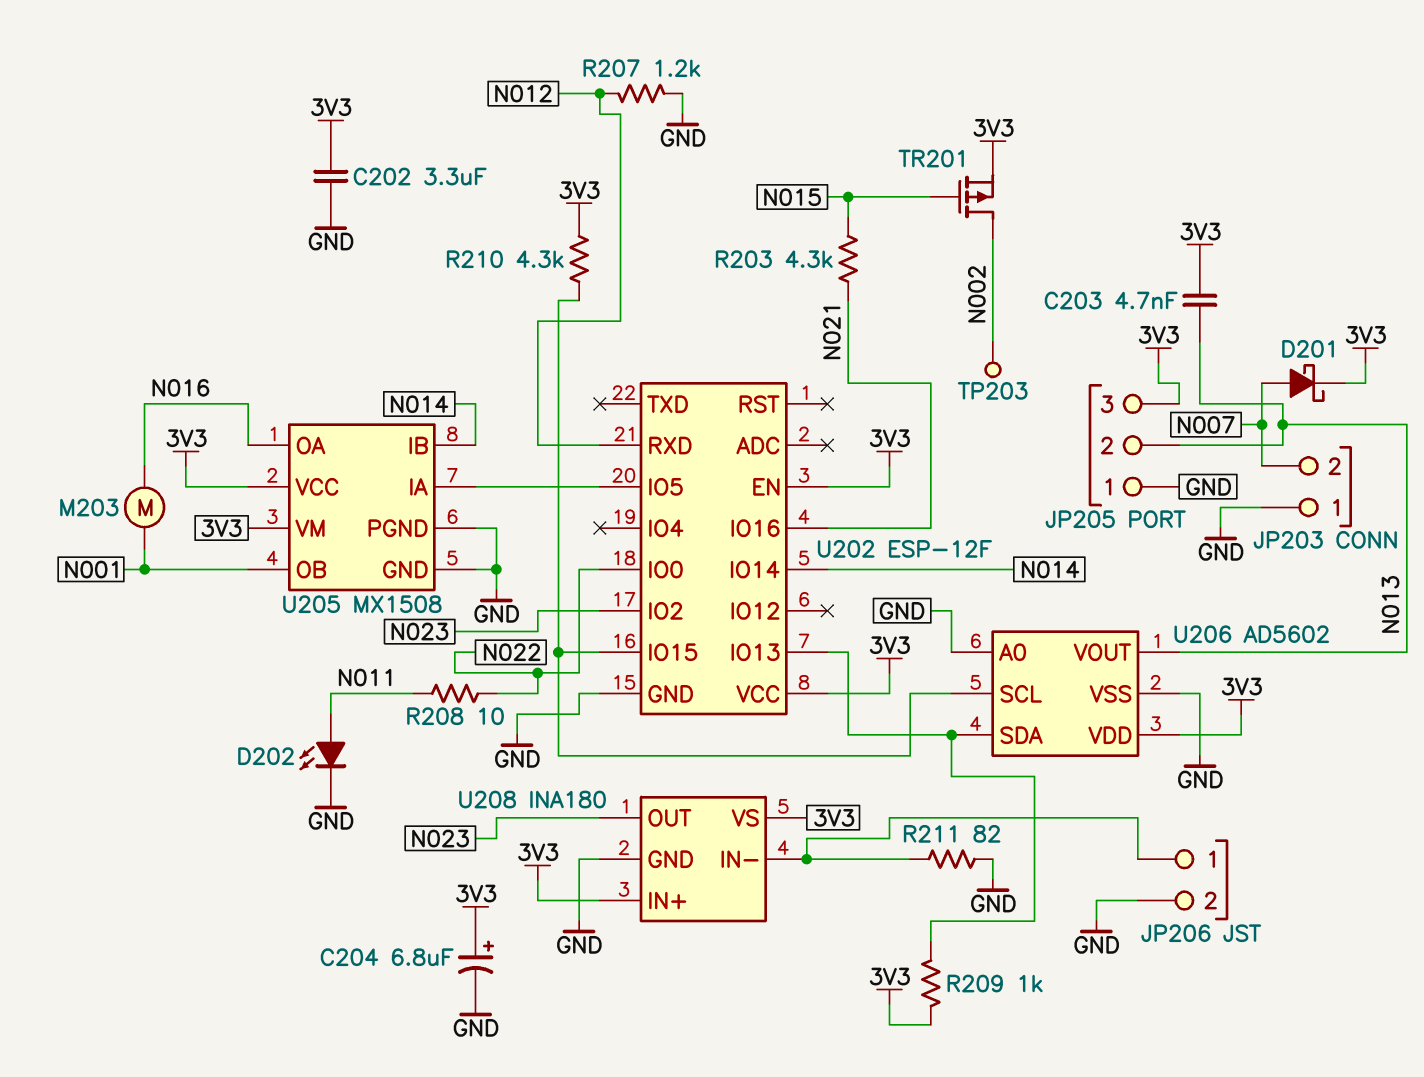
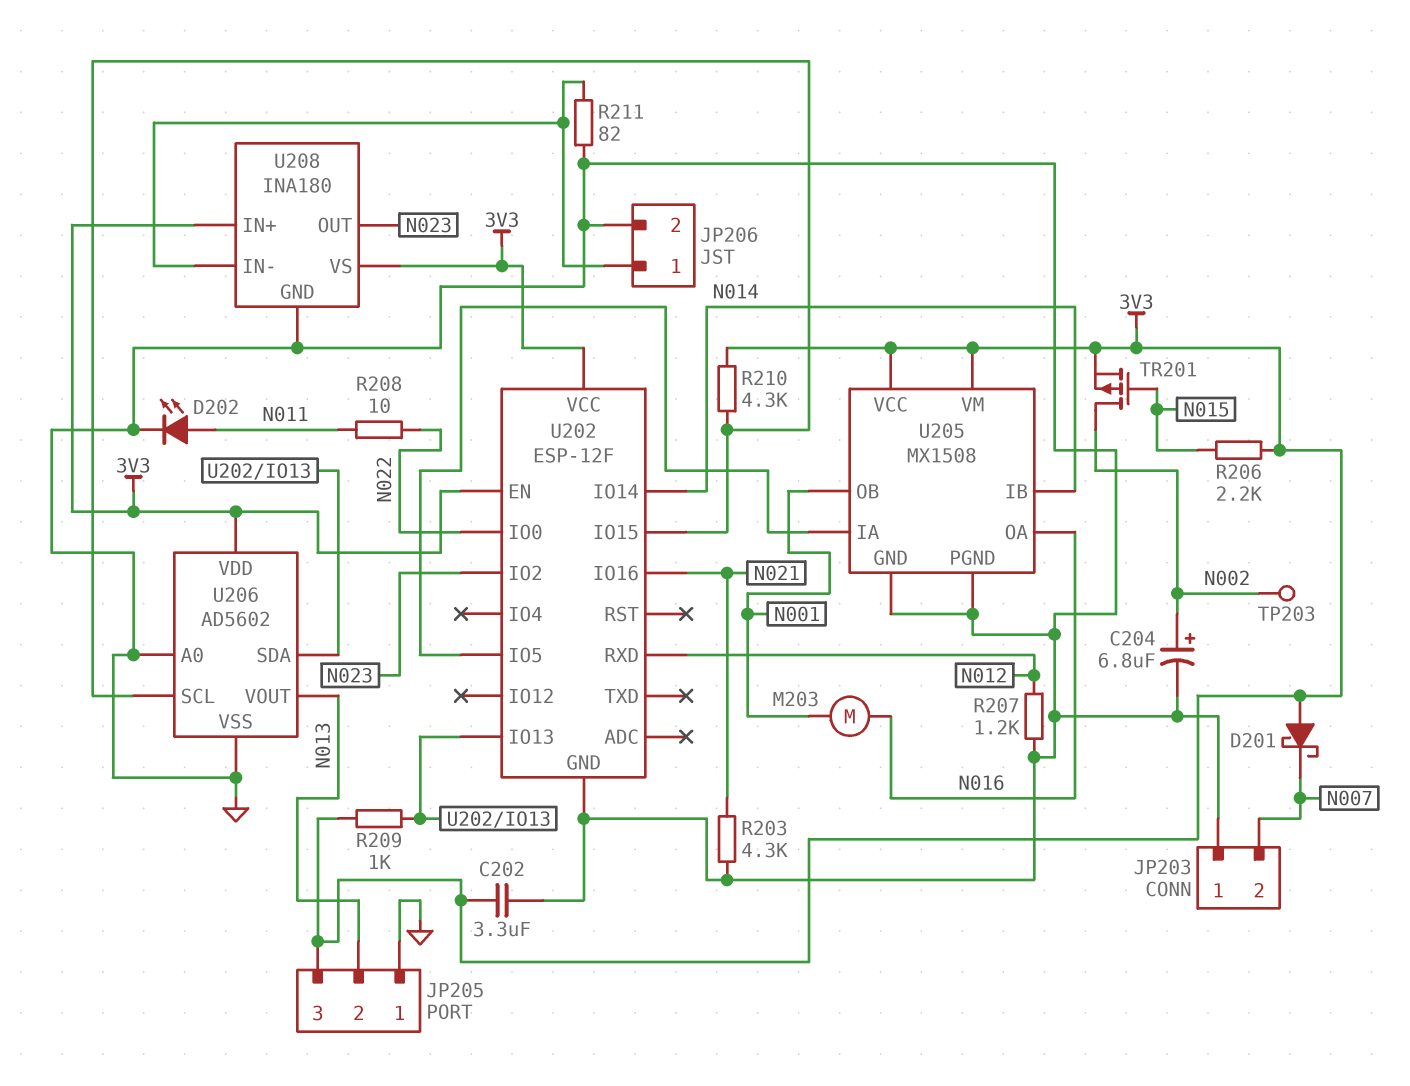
C203: 4.7nF (3V3, N013) -> none
C204: 6.8uF (plus 3V3, minus GND) -> 6.8uF (plus N002, minus GND)
D201: schottky (A N007, K 3V3) -> schottky (A 3V3, K N007)
R203: 4.3k (N015, N021) -> 4.3k (GND, N021)
R206: none -> 2.2k (3V3, N015)

